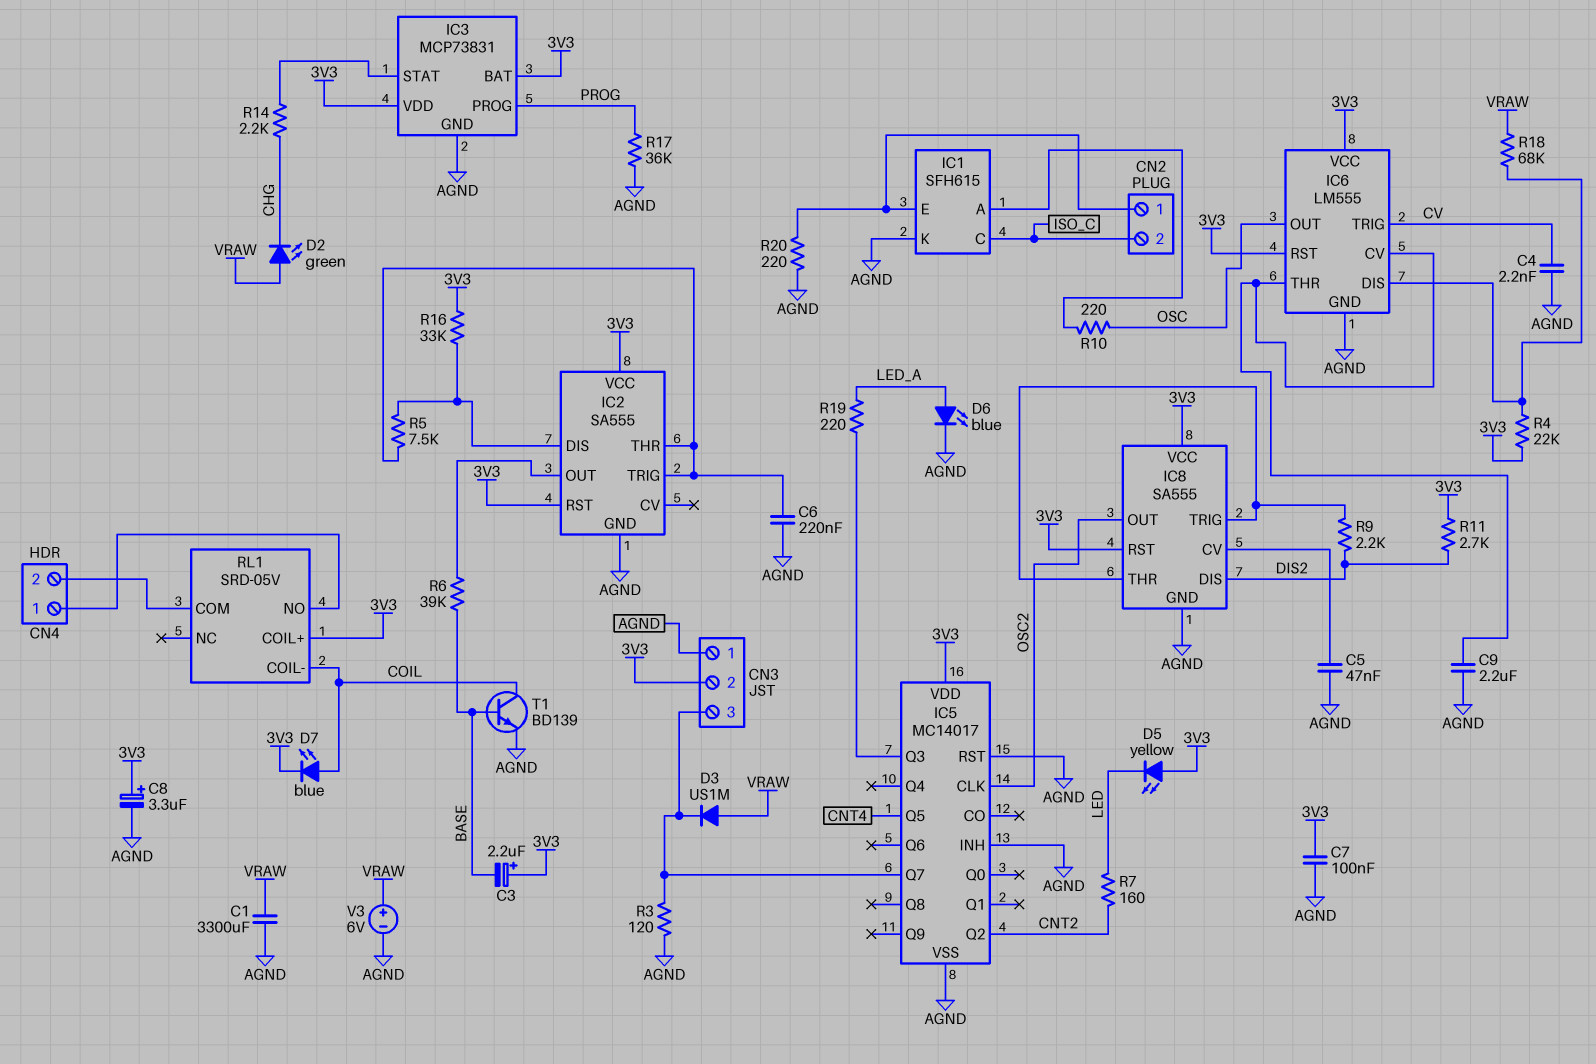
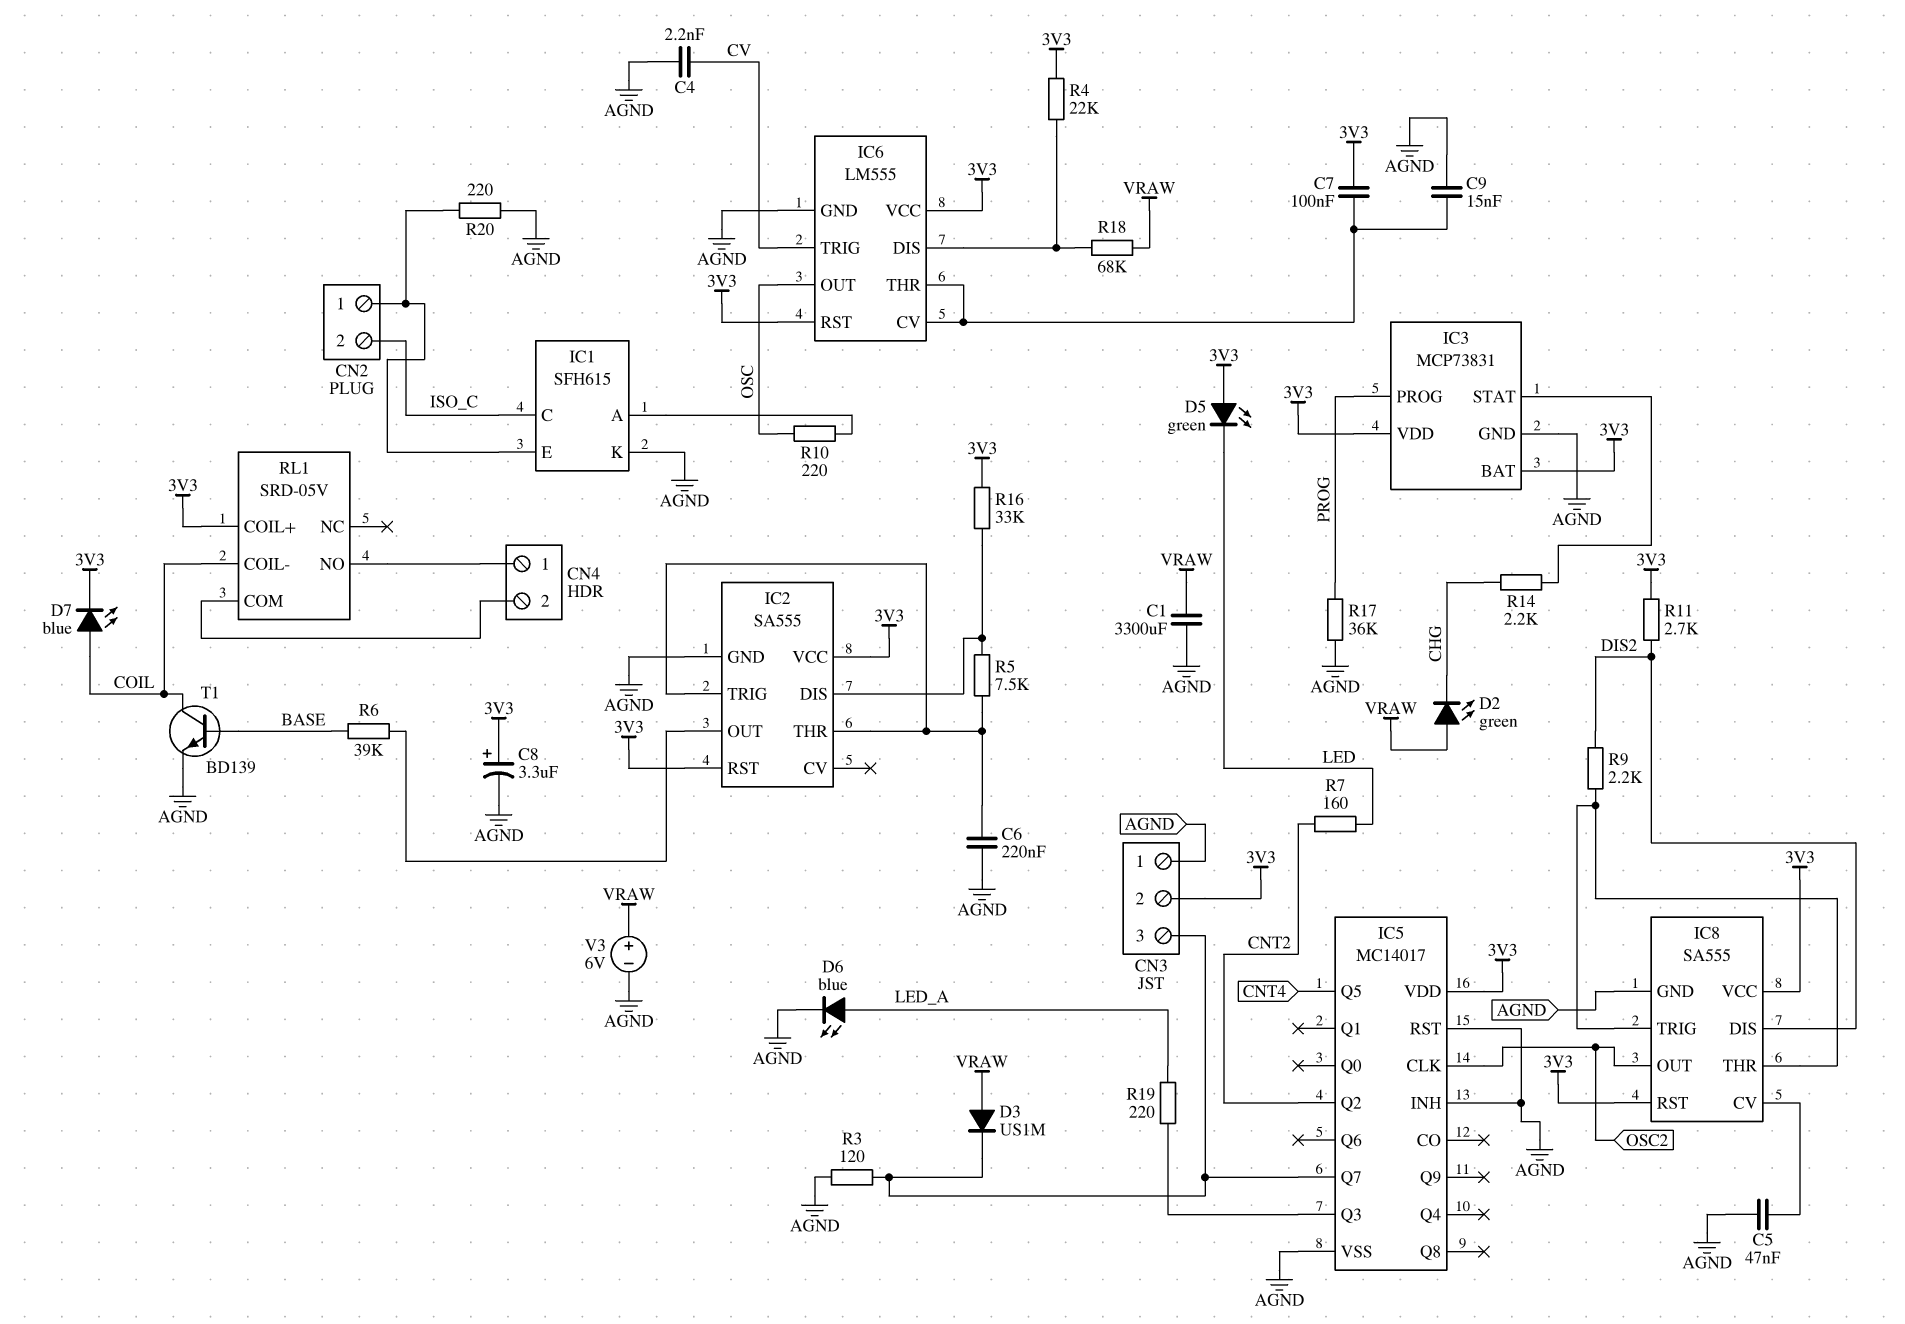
C3: 2.2uF (plus 3V3, minus BASE) -> none
C7: 100nF (3V3, AGND) -> 100nF (3V3, IC6/CV)
C9: 2.2uF (AGND, IC6/CV) -> 15nF (AGND, IC6/CV)
D5: LED yellow (A 3V3, K LED) -> LED green (A 3V3, K LED)

